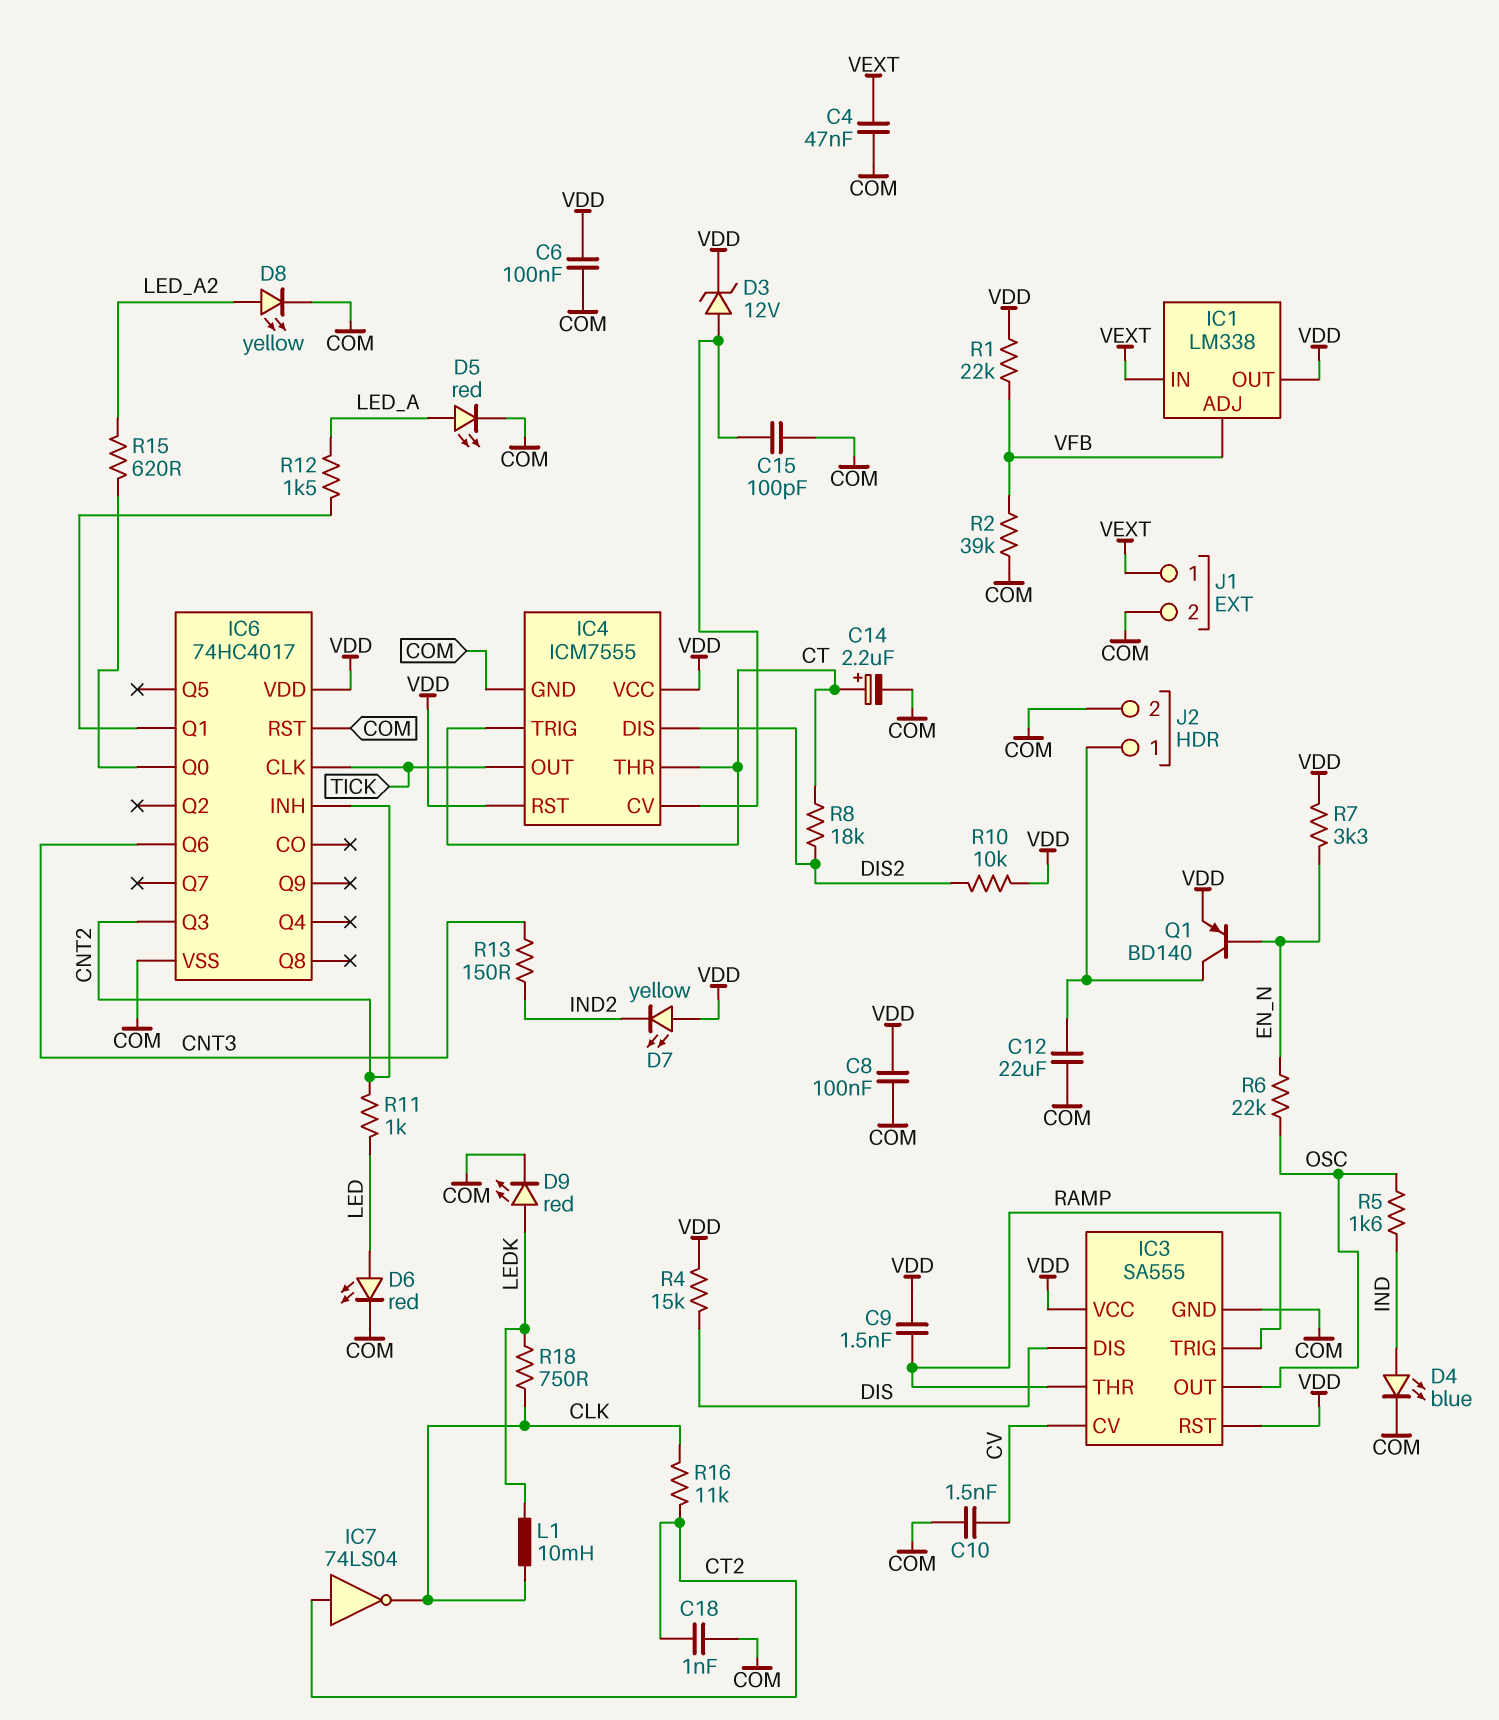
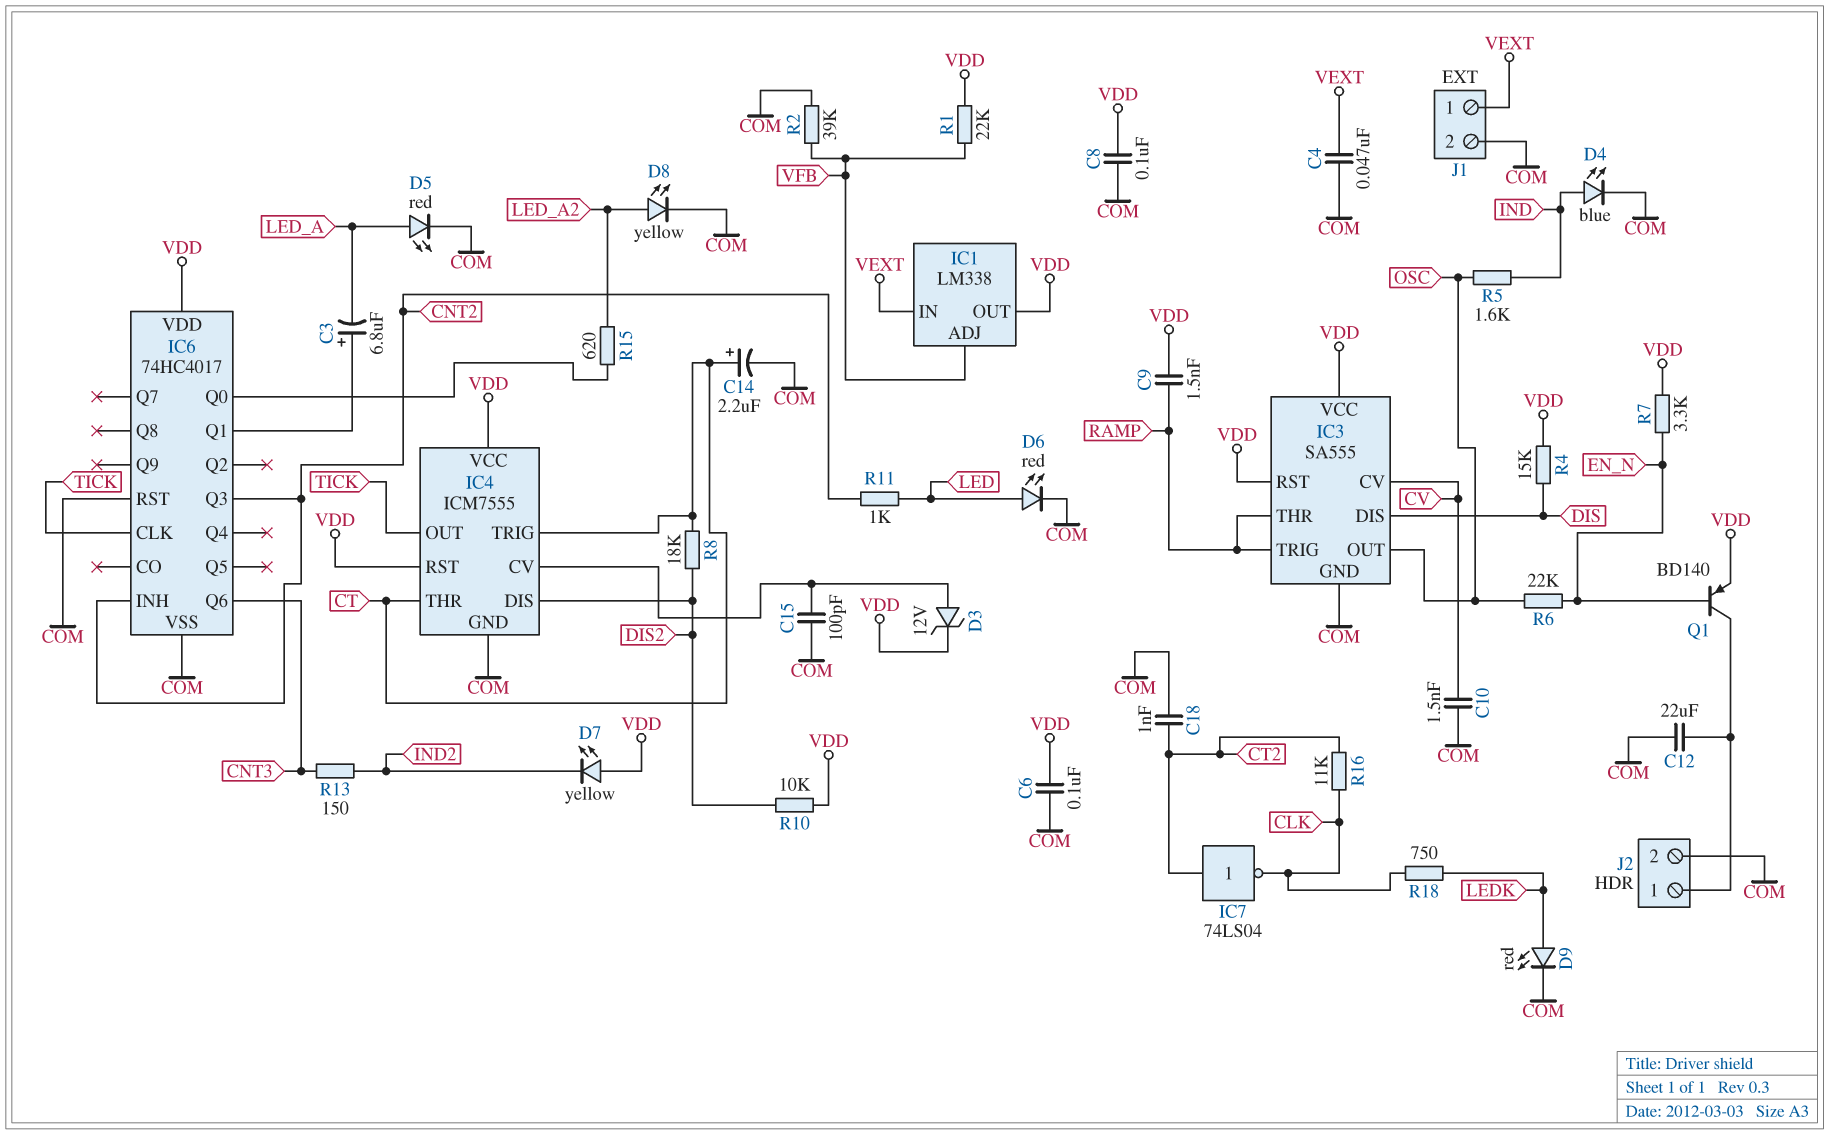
C3: none -> 6.8uF (plus IC6/Q1, minus LED_A)
L1: 10mH (CLK, LEDK) -> none
R12: 1.5k (IC6/Q1, LED_A) -> none

